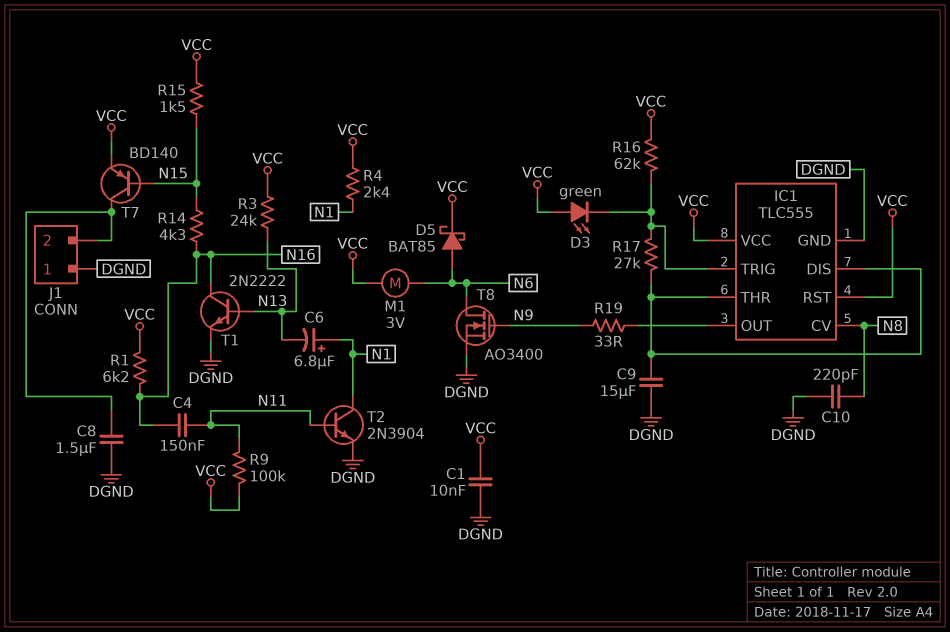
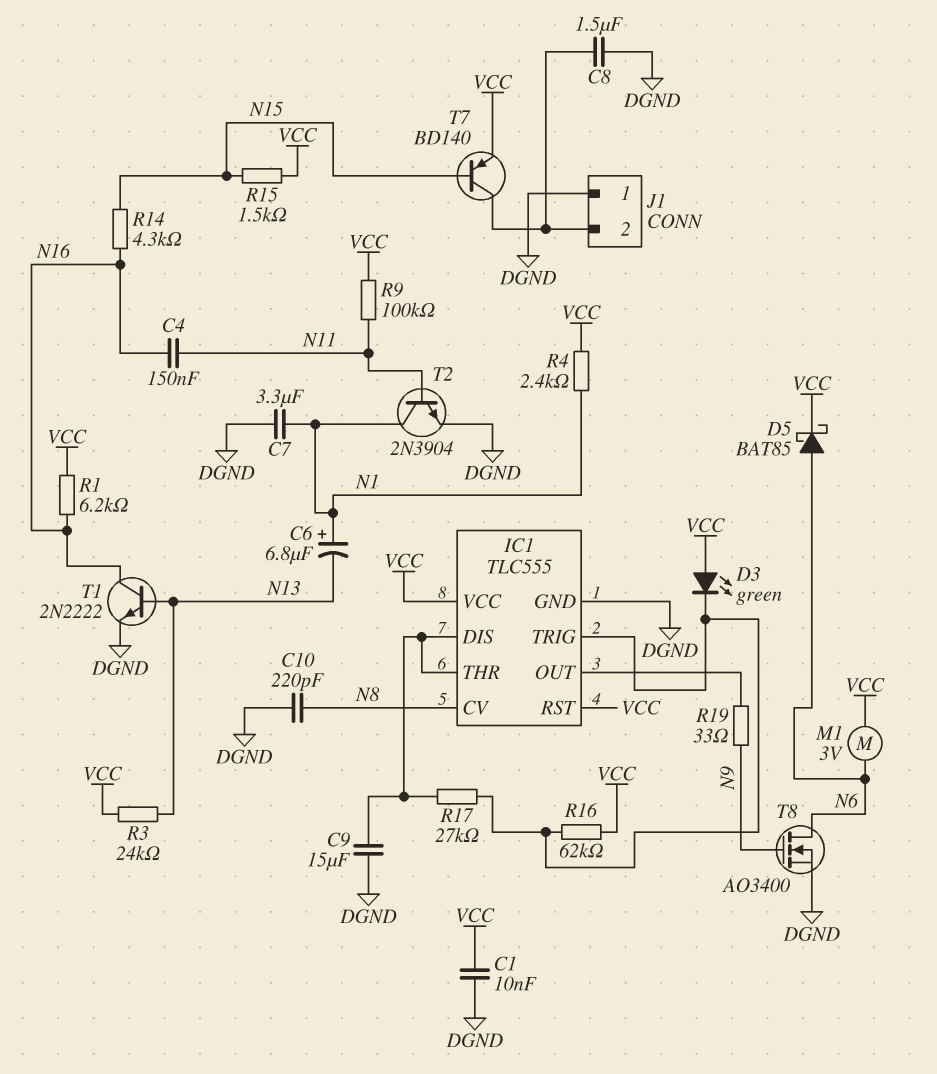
C7: none -> 3.3uF (DGND, N1)

